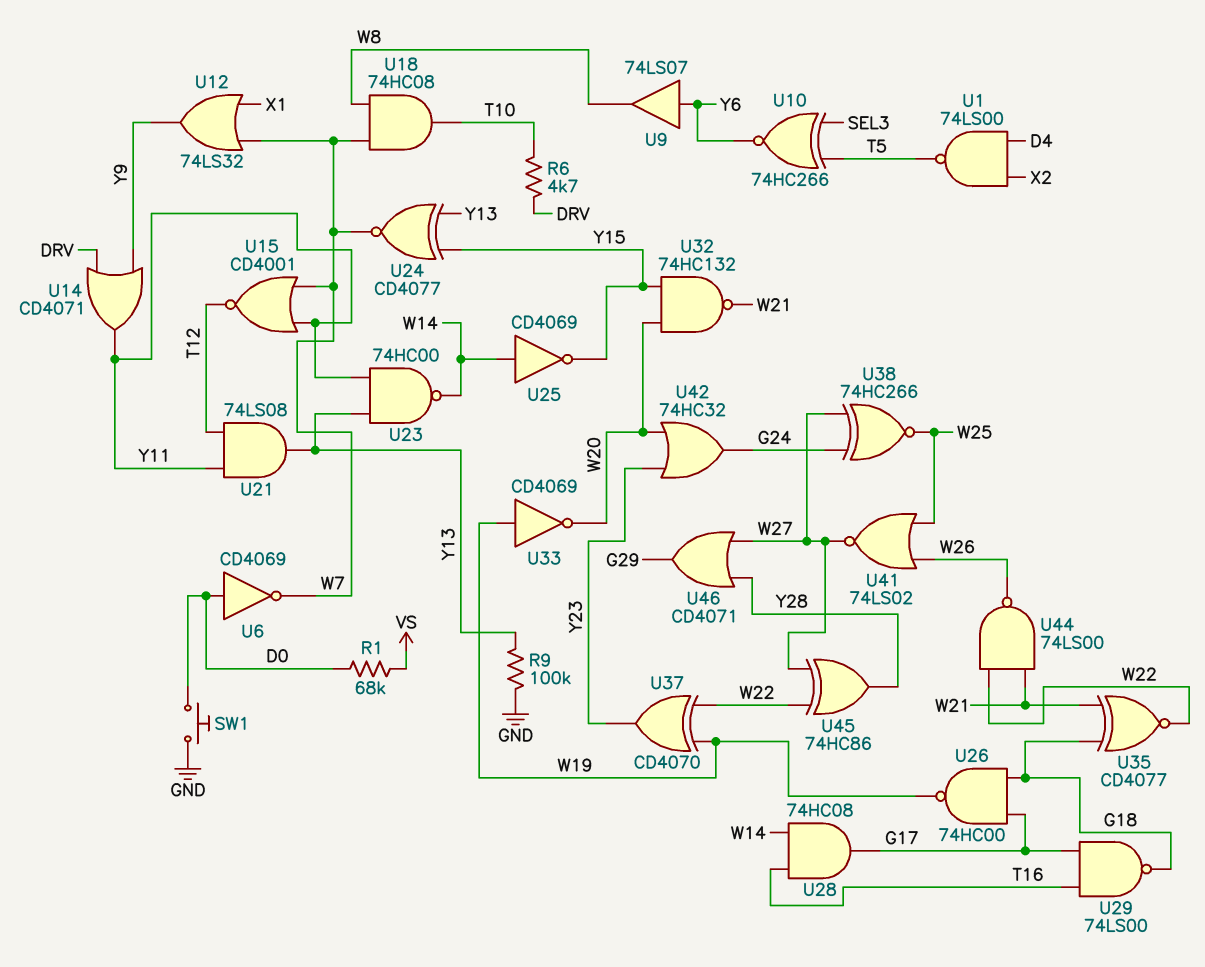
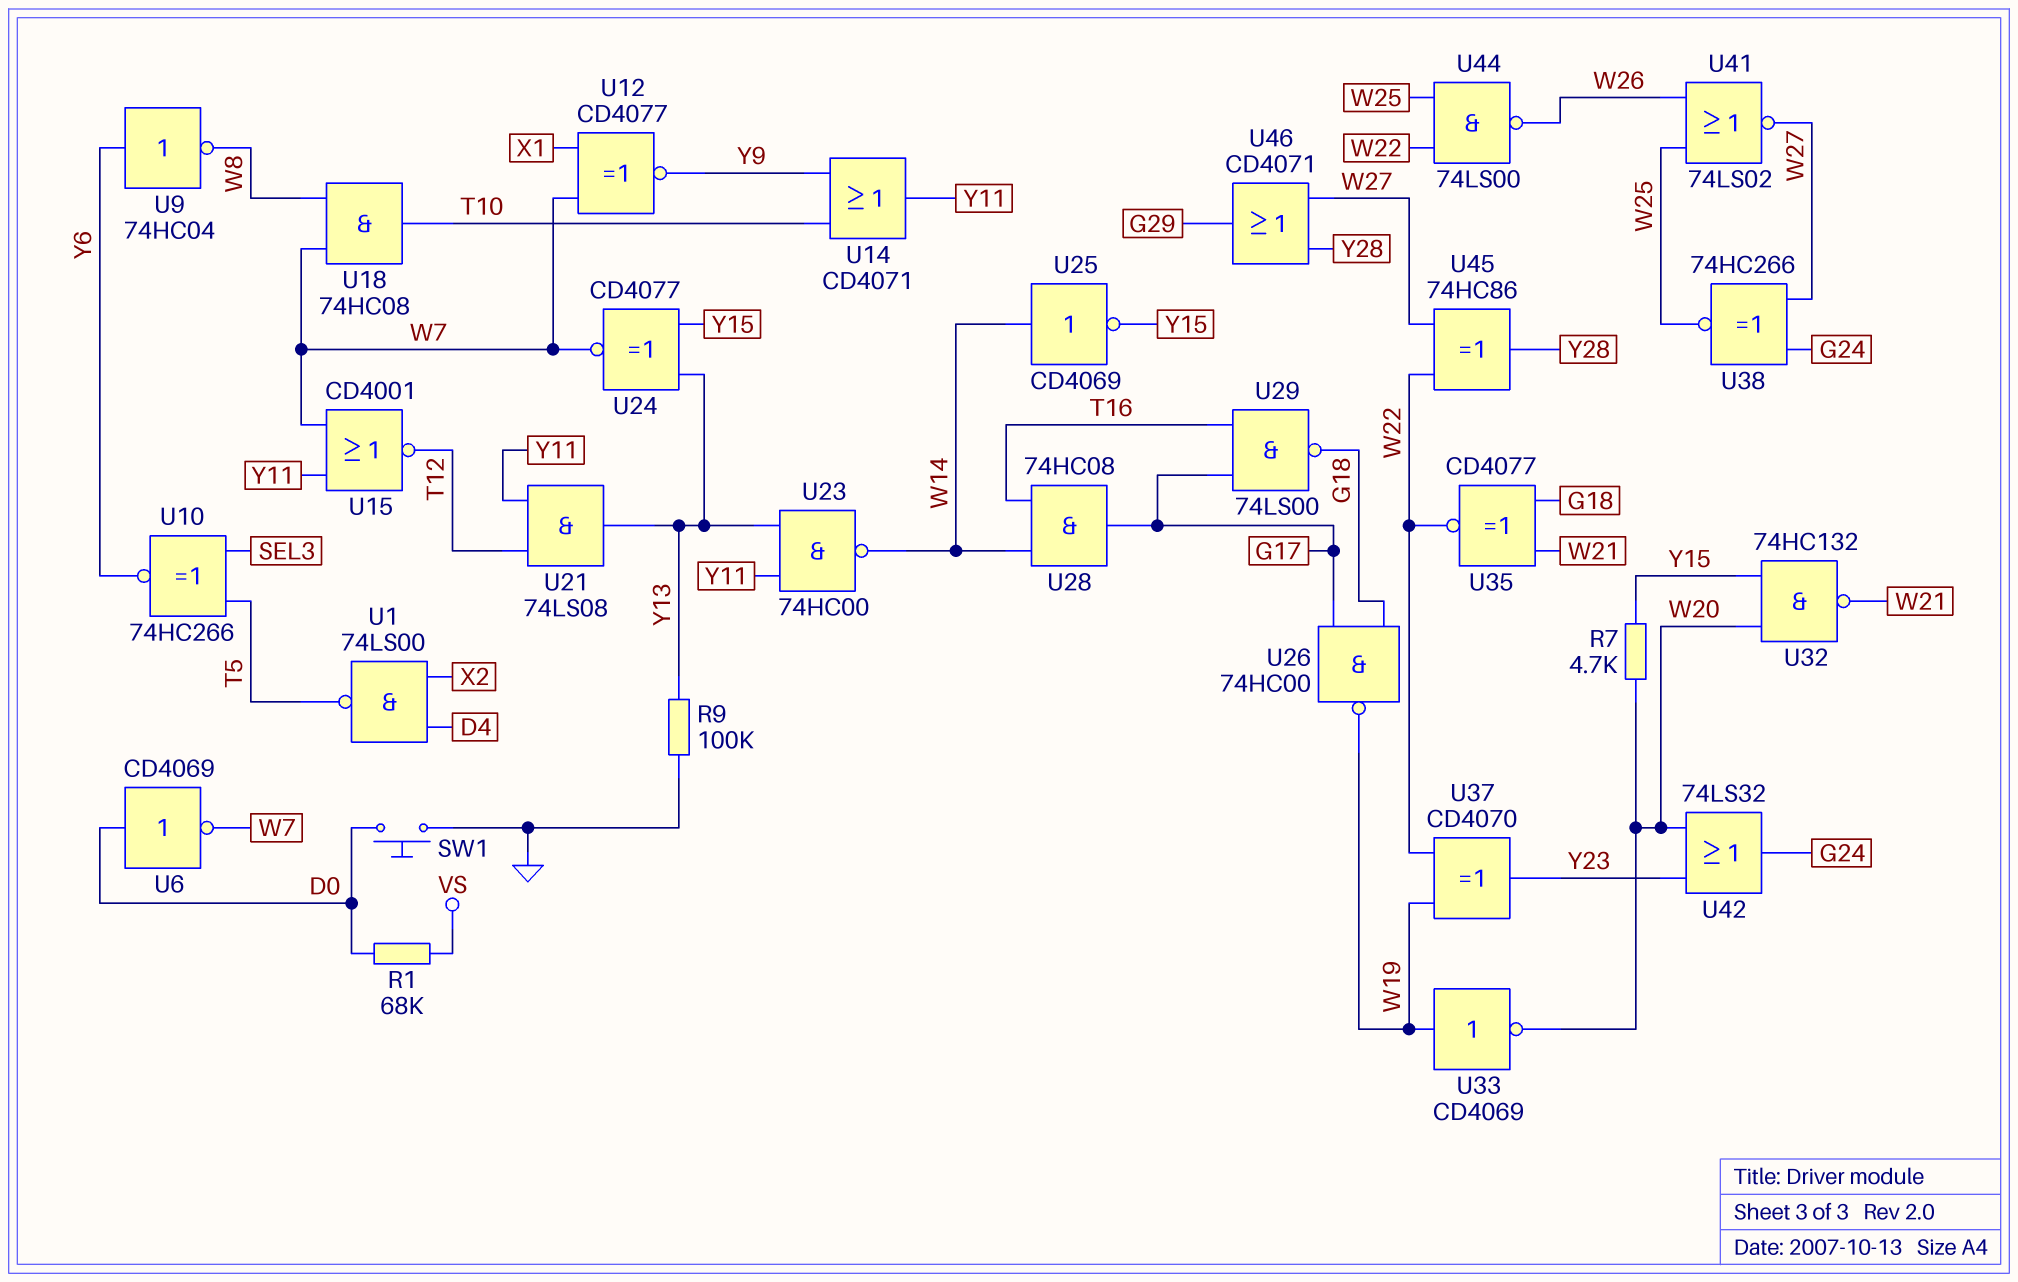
R6: 4.7k (DRV, T10) -> none
R7: none -> 4.7k (W20, Y15)
U9: buffer 74LS07 (in Y6, out W8) -> NOT 74HC04 (in Y6, out W8)
U12: OR 74LS32 (in W7, in X1, out Y9) -> XNOR CD4077 (in W7, in X1, out Y9)
U14: OR CD4071 (in DRV, in Y9, out Y11) -> OR CD4071 (in T10, in Y9, out Y11)
U42: OR 74HC32 (in W20, in Y23, out G24) -> OR 74LS32 (in W20, in Y23, out G24)
U44: NAND 74LS00 (in W21, in W22, out W26) -> NAND 74LS00 (in W22, in W25, out W26)

